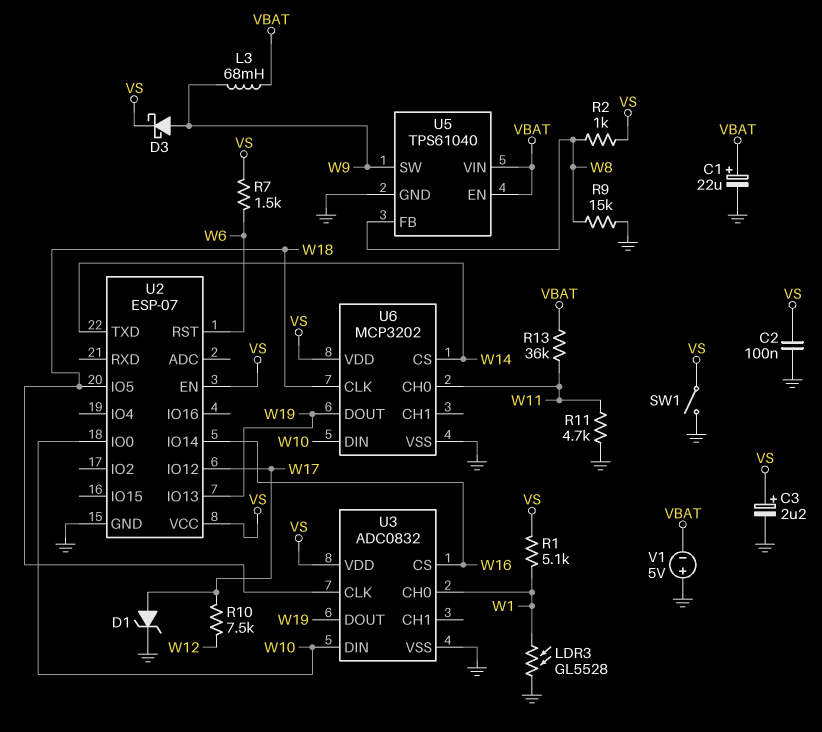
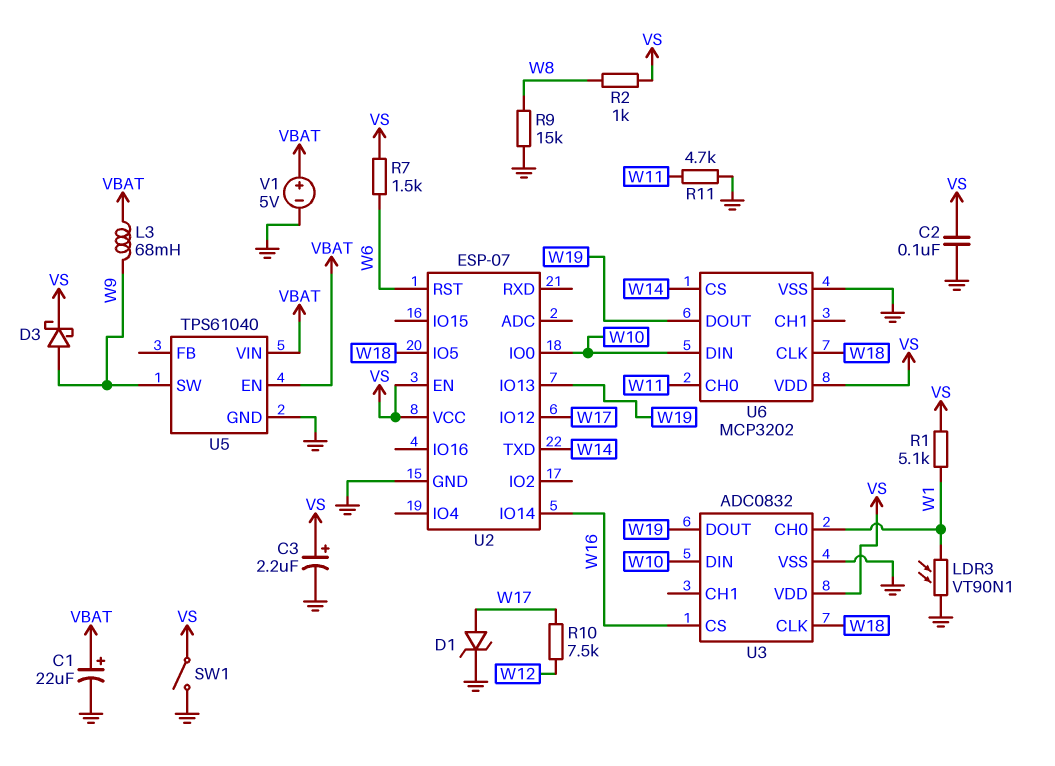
LDR3: GL5528 (GND, W1) -> VT90N1 (GND, W1)
R13: 36k (VBAT, W11) -> none
U5 pin FB: W8 -> none
V1: 5V (plus GND, minus VBAT) -> 5V (plus VBAT, minus GND)

